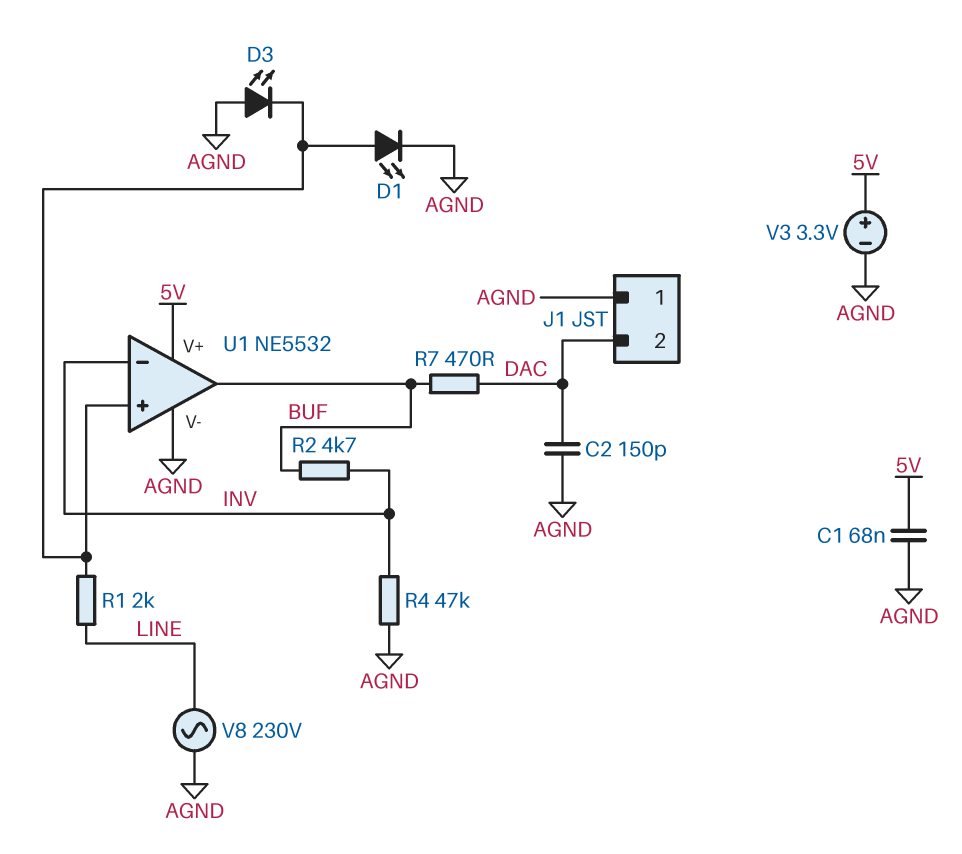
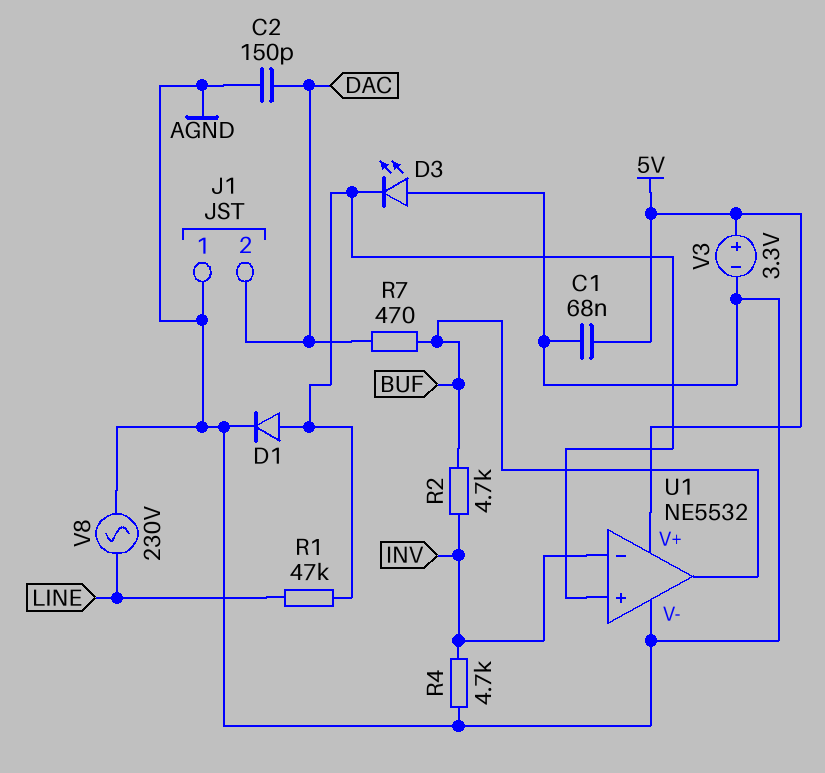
D1: LED (A U1/in+, K AGND) -> diode (A U1/in+, K AGND)
R1: 2k (LINE, U1/in+) -> 47k (LINE, U1/in+)
R4: 47k (AGND, INV) -> 4.7k (AGND, INV)

